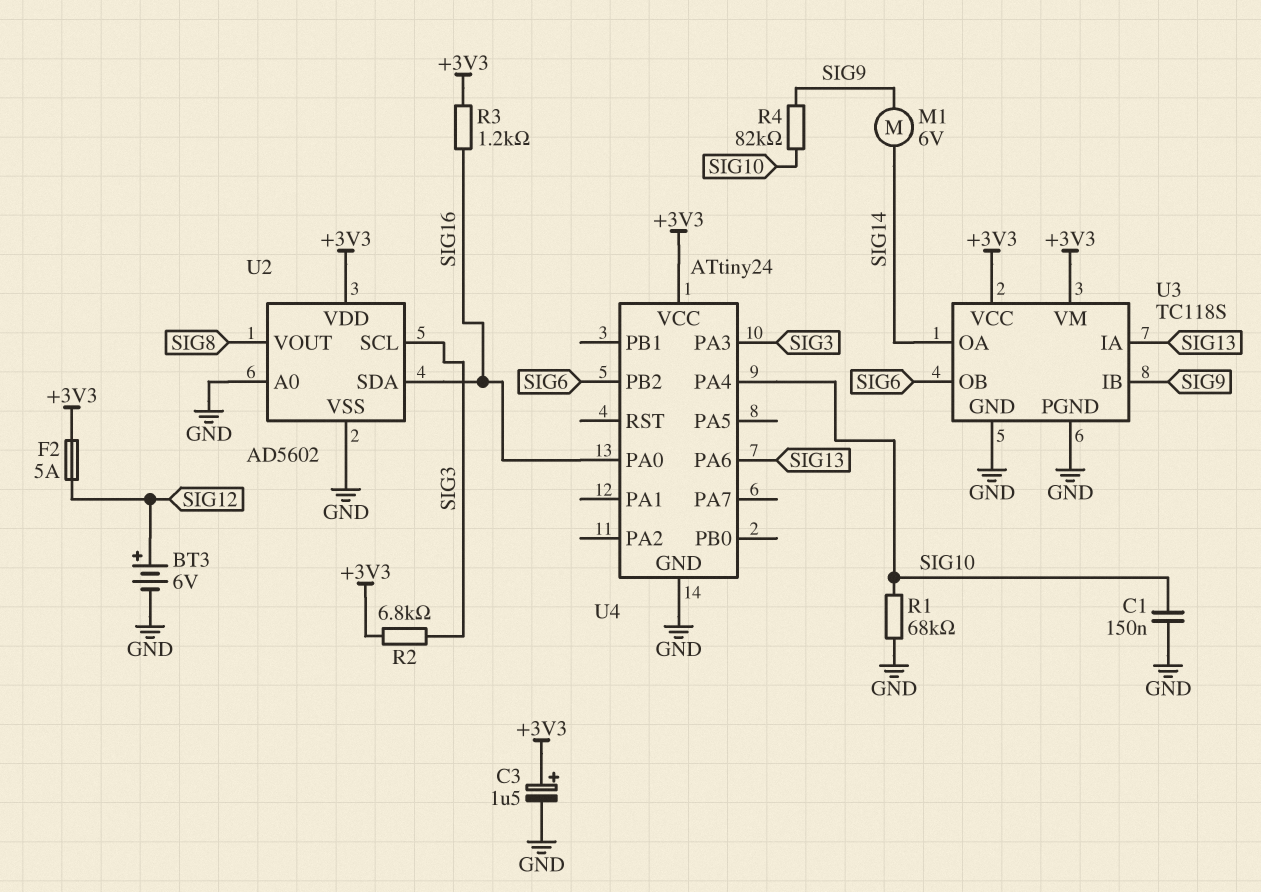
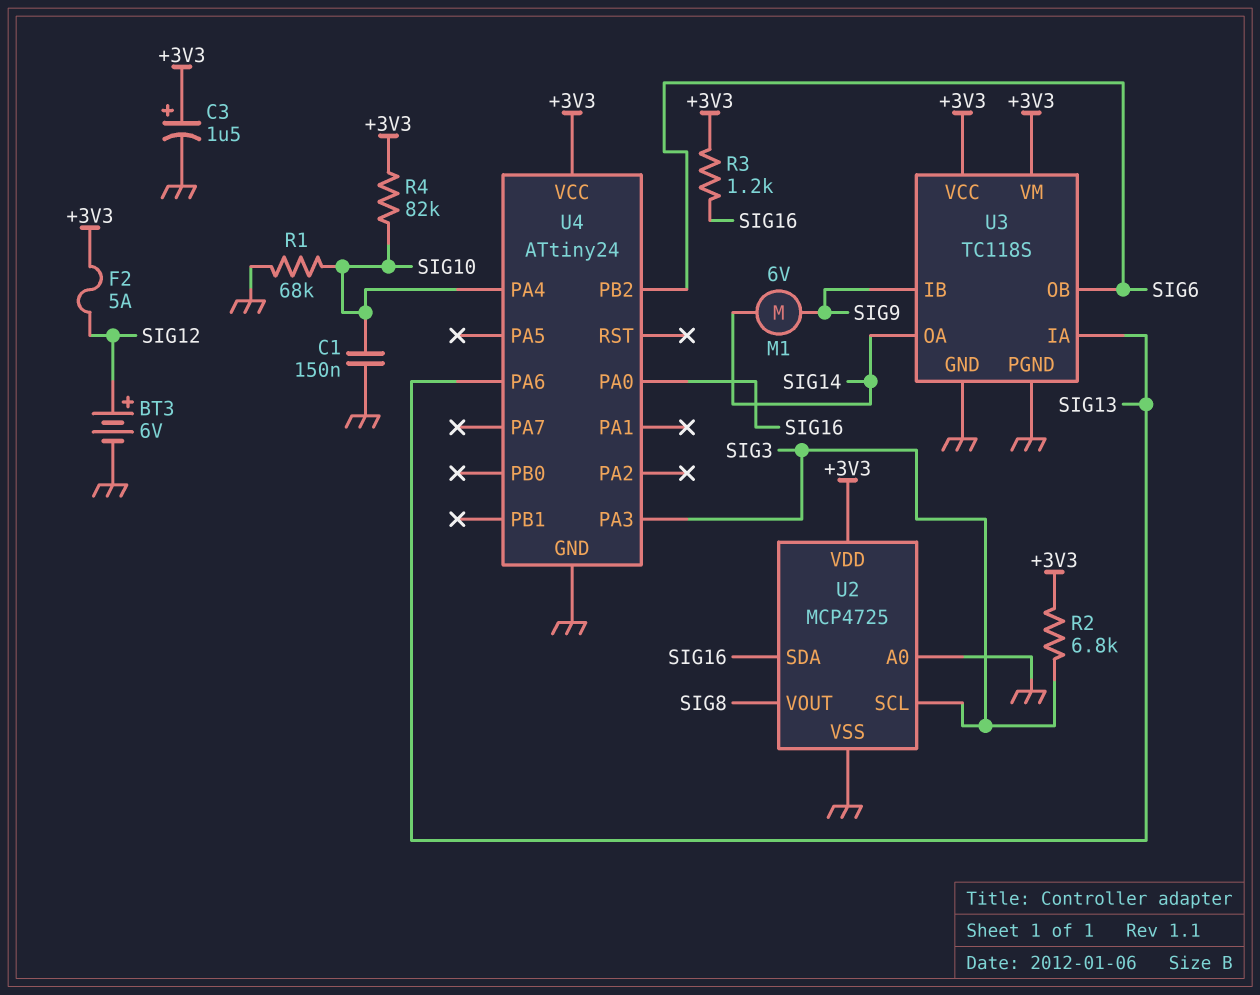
R4: 82k (SIG9, SIG10) -> 82k (+3V3, SIG10)
U2: AD5602 -> MCP4725

